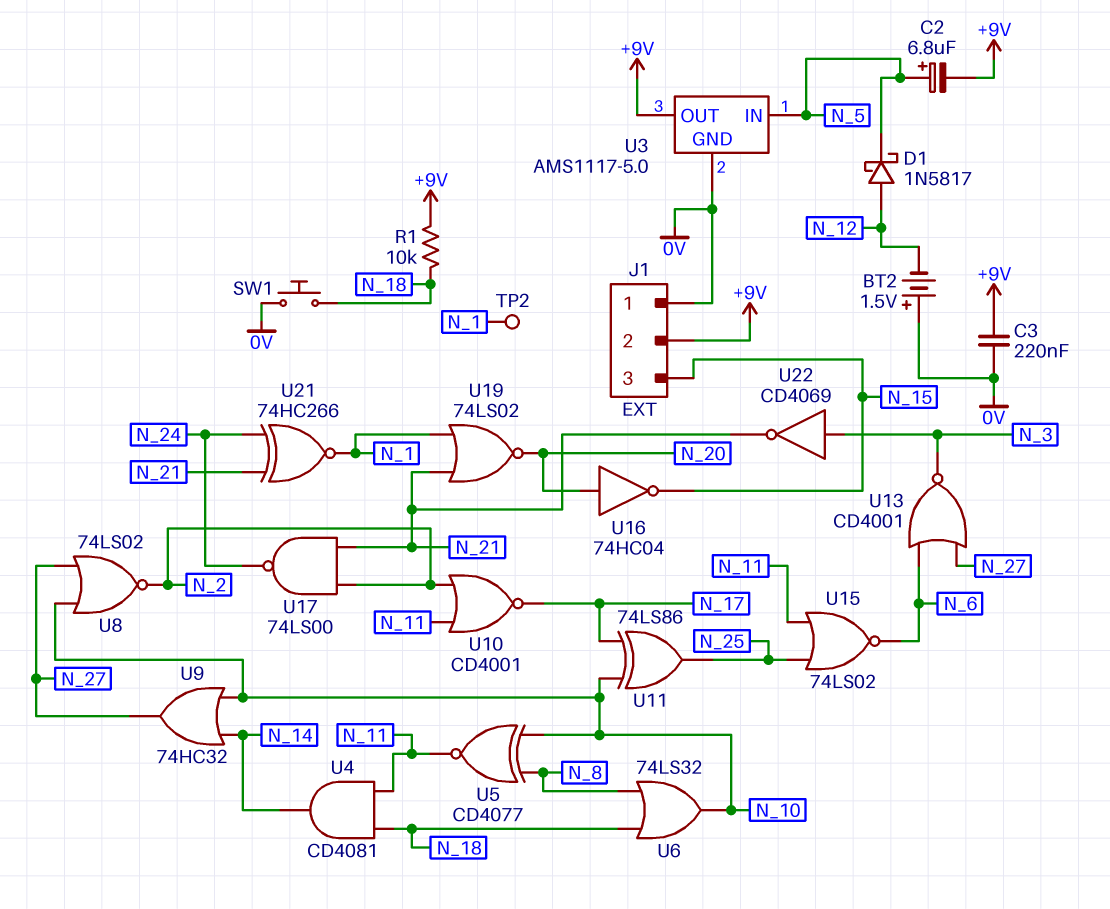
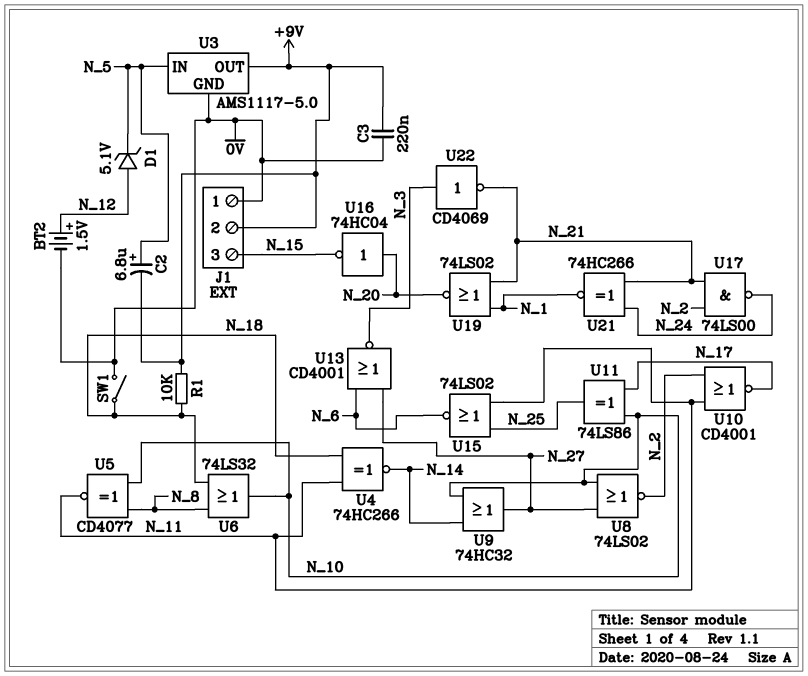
BT2: 1.5V (plus 0V, minus N_12) -> 1.5V (plus N_12, minus 0V)
D1: schottky 1N5817 (A N_12, K N_5) -> zener 5.1V (A N_12, K N_5)
SW1: button (0V, N_18) -> switch (0V, N_18)
TP2: test point (N_1) -> none
U4: AND CD4081 (in N_11, in N_18, out N_14) -> XNOR 74HC266 (in N_11, in N_18, out N_14)

